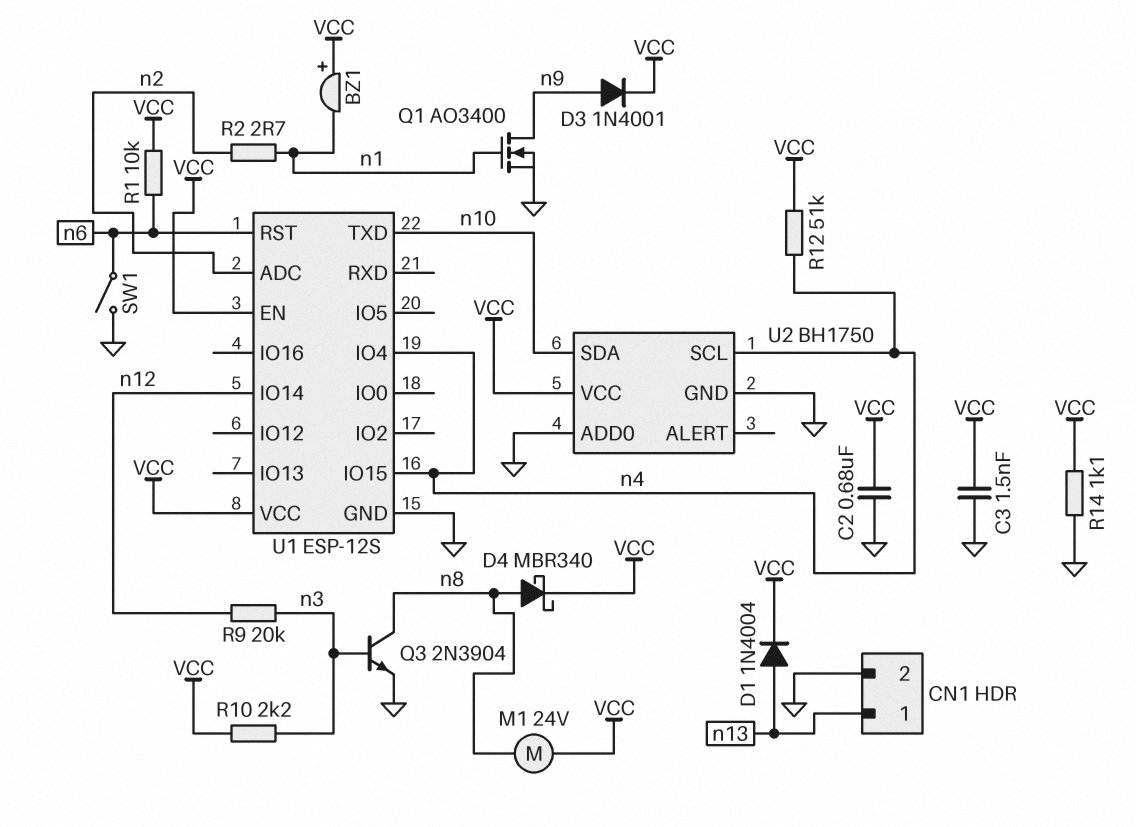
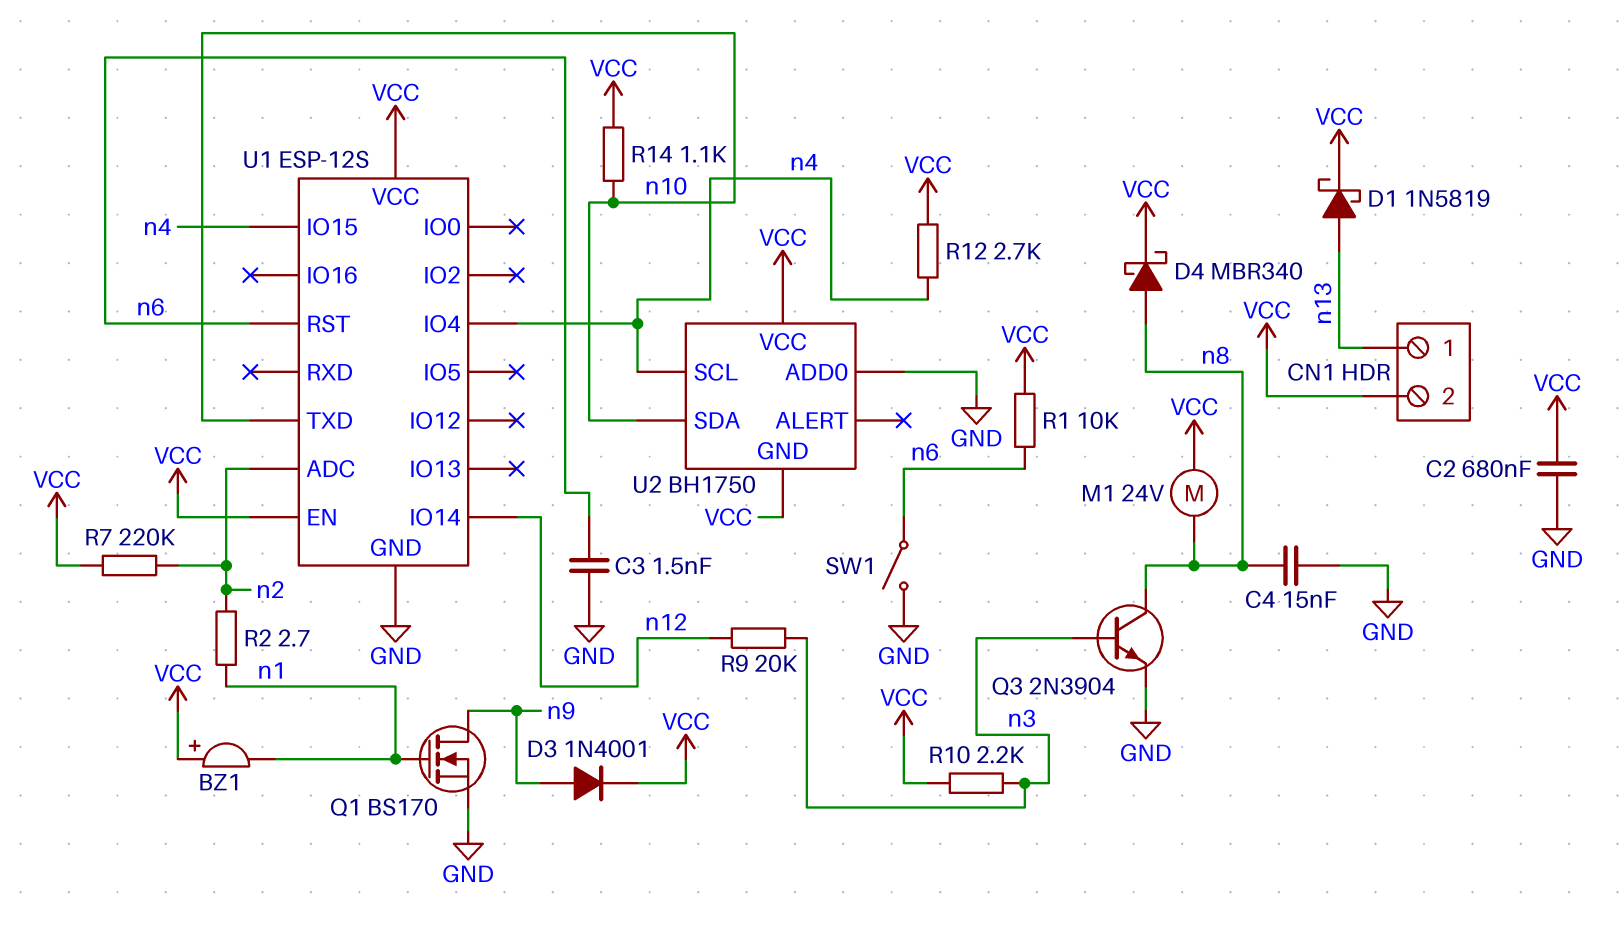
C3: 1.5nF (GND, VCC) -> 1.5nF (GND, n6)
C4: none -> 15nF (GND, n8)
CN1 pin 2: GND -> VCC
D1: diode 1N4004 (A n13, K VCC) -> schottky 1N5819 (A n13, K VCC)
Q1: NMOS AO3400 (G n1, D n9, S GND) -> NMOS BS170 (G n1, D n9, S GND)
R7: none -> 220k (VCC, n2)
R12: 51k (VCC, n4) -> 2.7k (VCC, n4)
R14: 1.1k (GND, VCC) -> 1.1k (VCC, n10)
U2 pin GND: GND -> VCC

